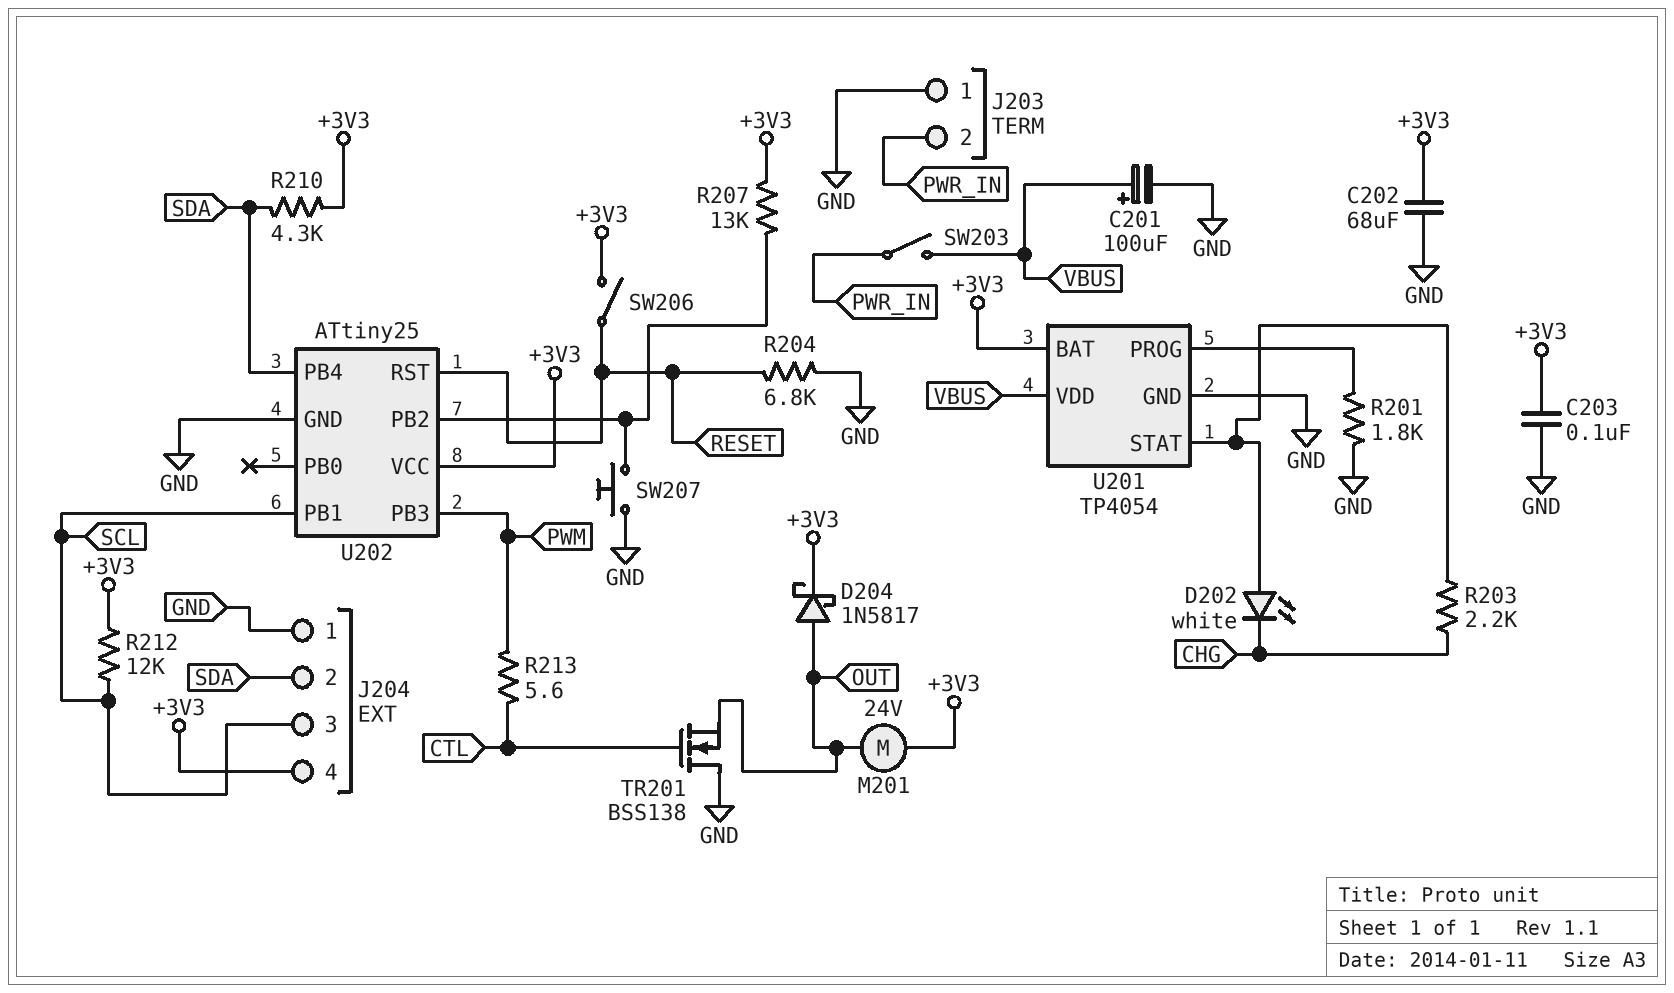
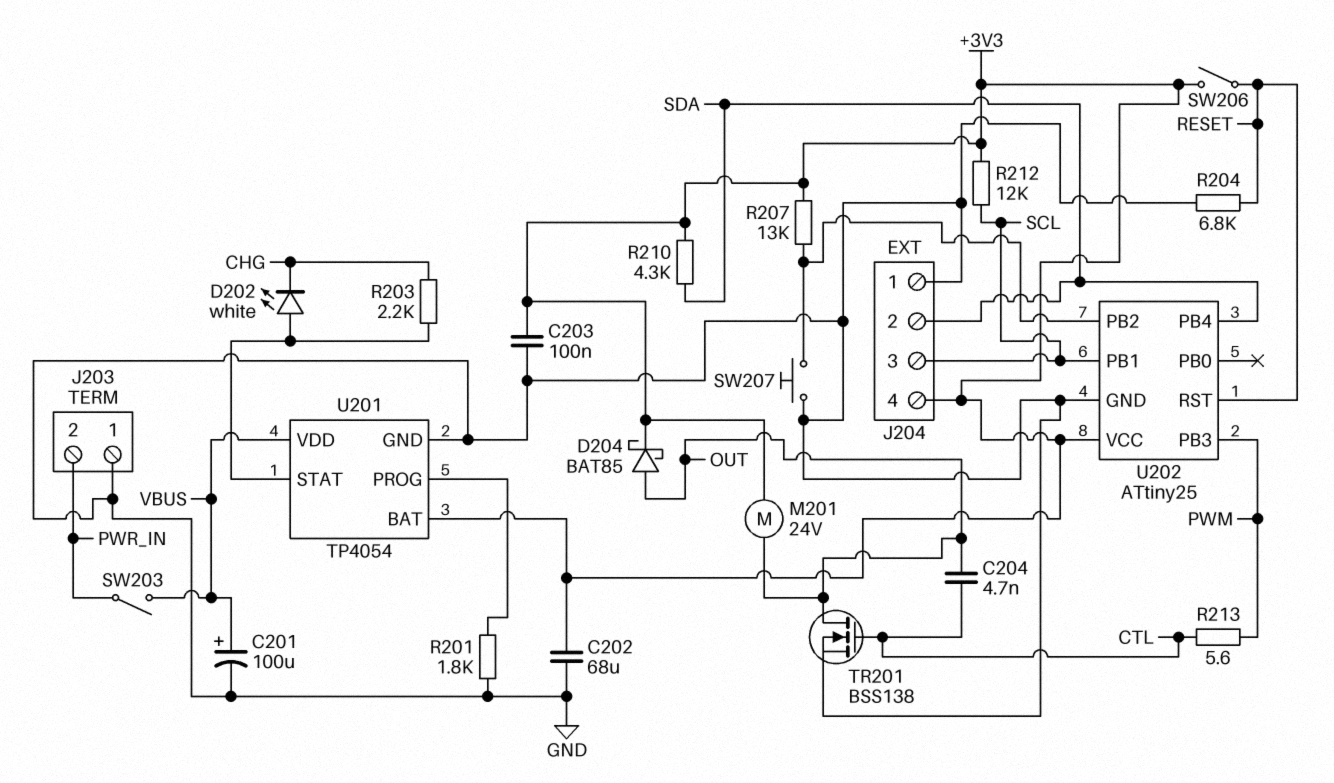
C204: none -> 4.7nF (CTL, OUT)
D204: schottky 1N5817 (A OUT, K +3V3) -> schottky BAT85 (A OUT, K +3V3)
TR201: NMOS BSS138 (G CTL, D GND, S OUT) -> NMOS BSS138 (G CTL, D OUT, S GND)

